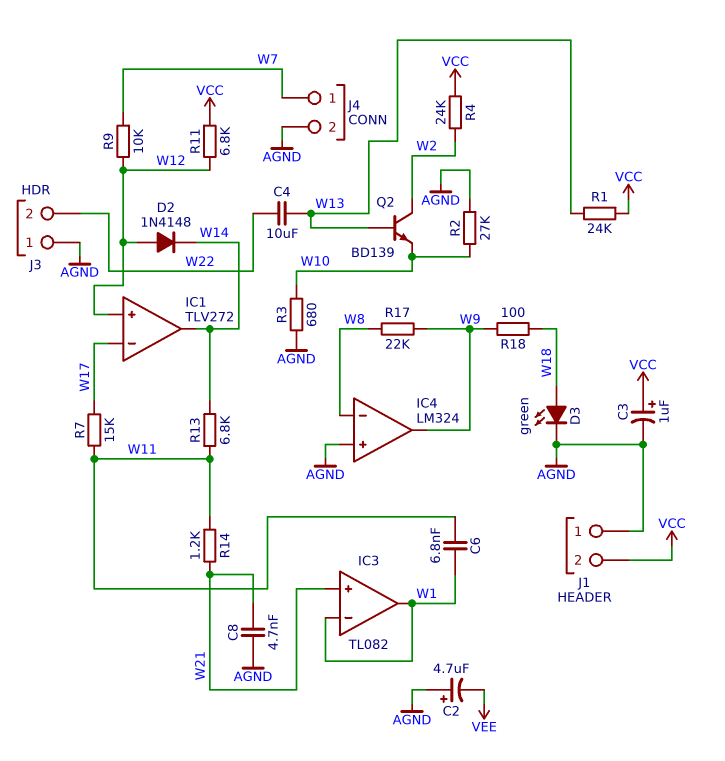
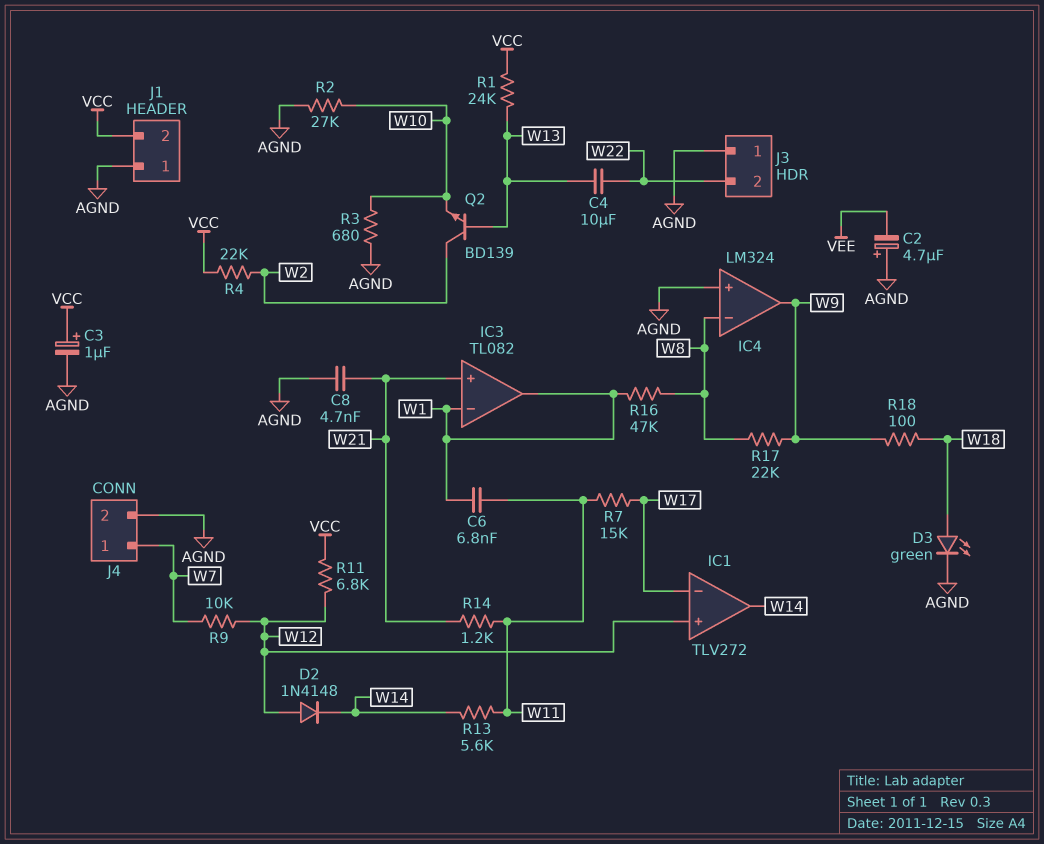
R4: 24k (VCC, W2) -> 22k (VCC, W2)
R13: 6.8k (W11, W14) -> 5.6k (W11, W14)
R16: none -> 47k (W1, W8)

